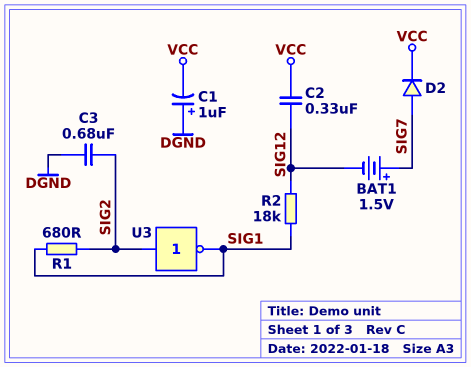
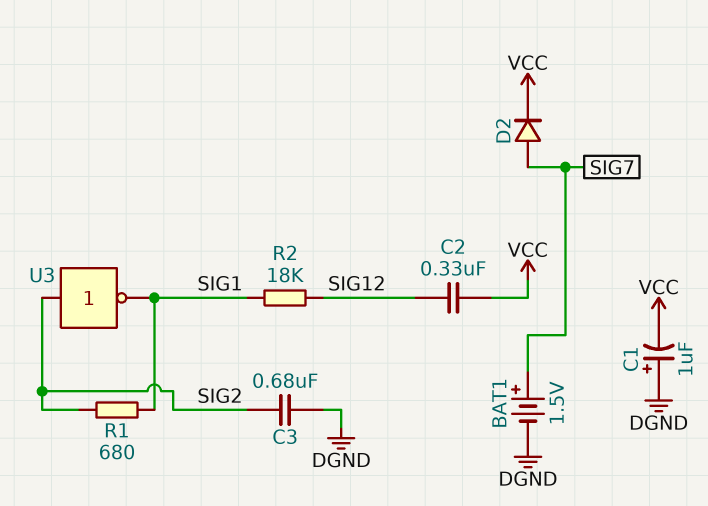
BAT1: 1.5V (plus SIG7, minus SIG12) -> 1.5V (plus SIG7, minus DGND)

